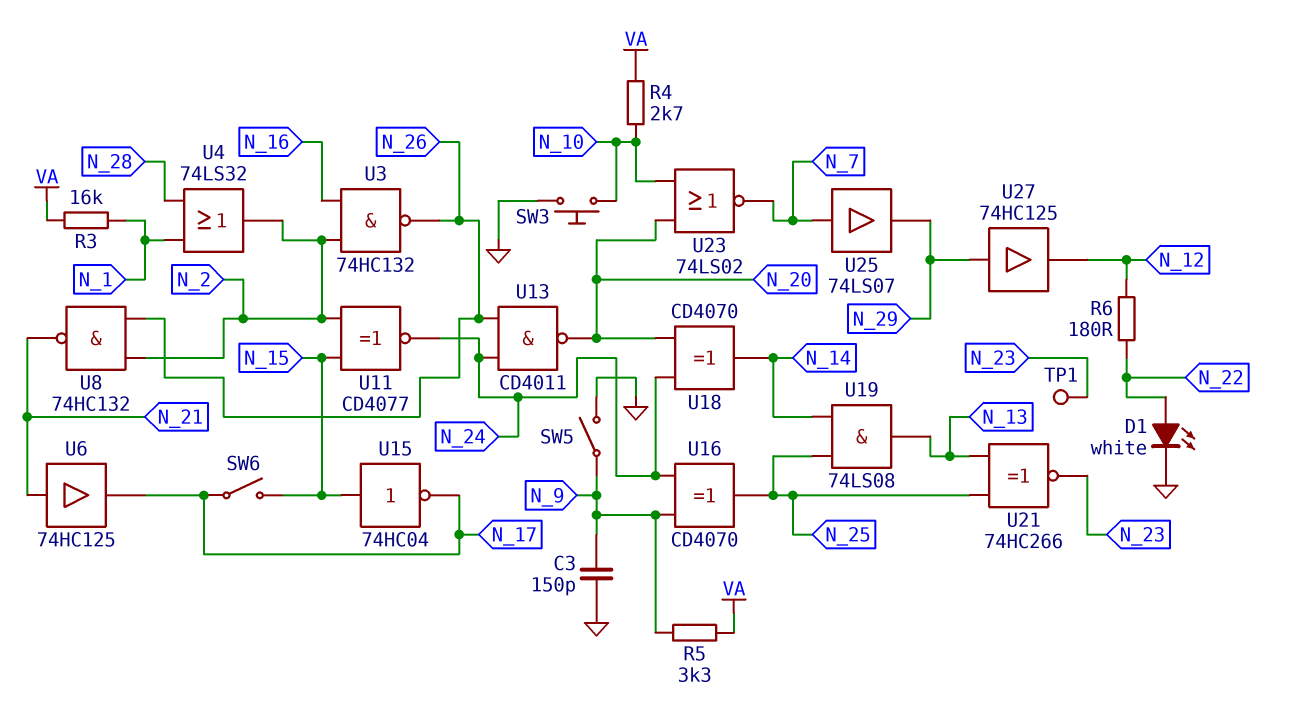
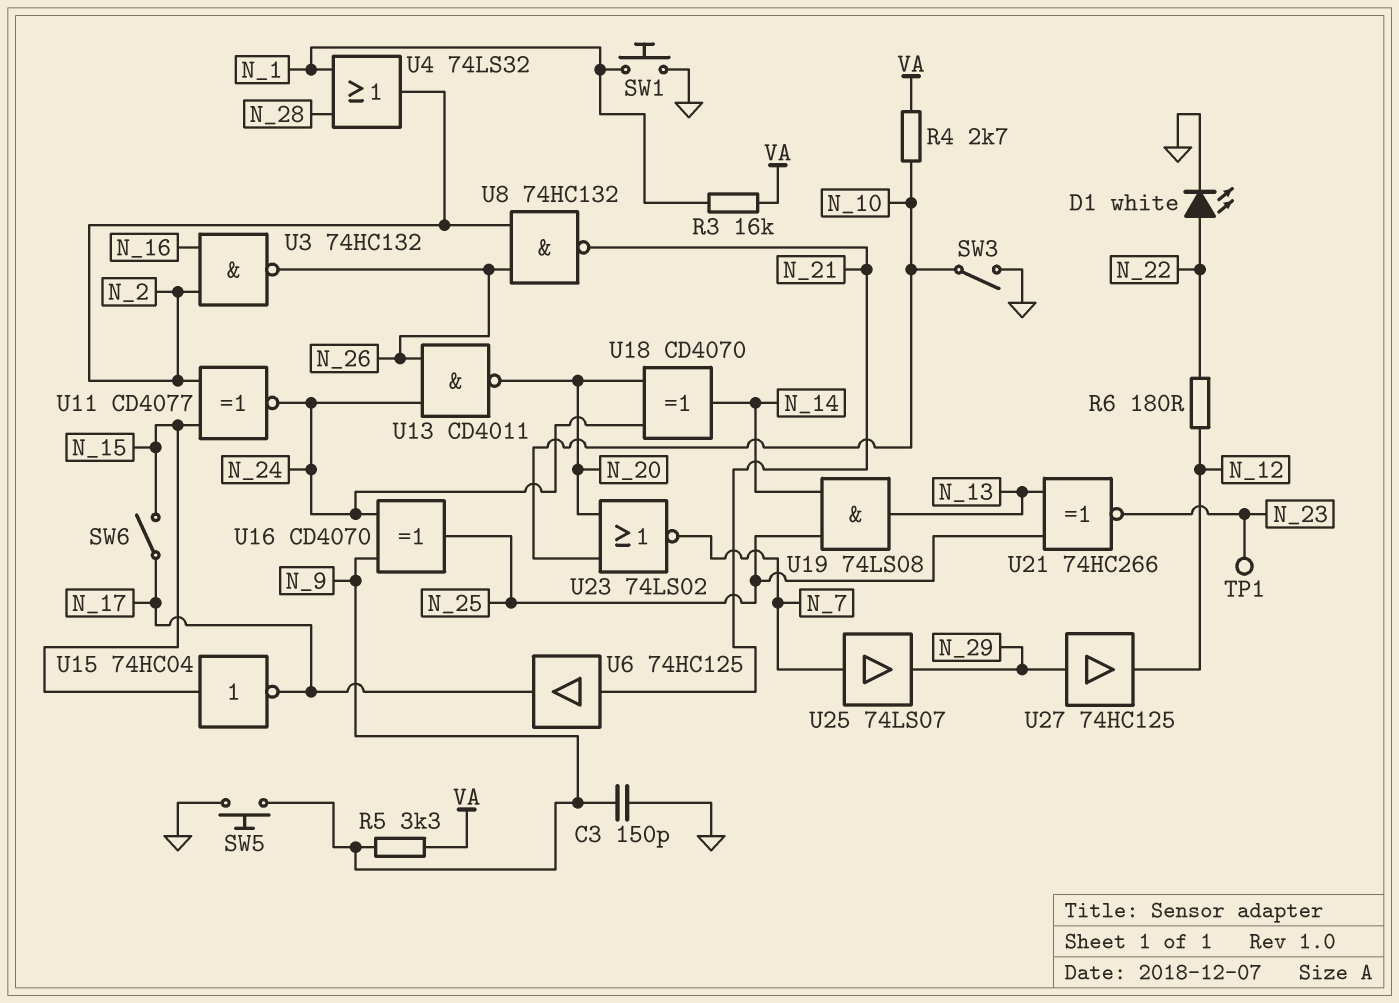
SW1: none -> button (GND, N_1)
SW3: button (GND, N_10) -> switch (GND, N_10)
SW5: switch (GND, N_9) -> button (GND, N_9)

